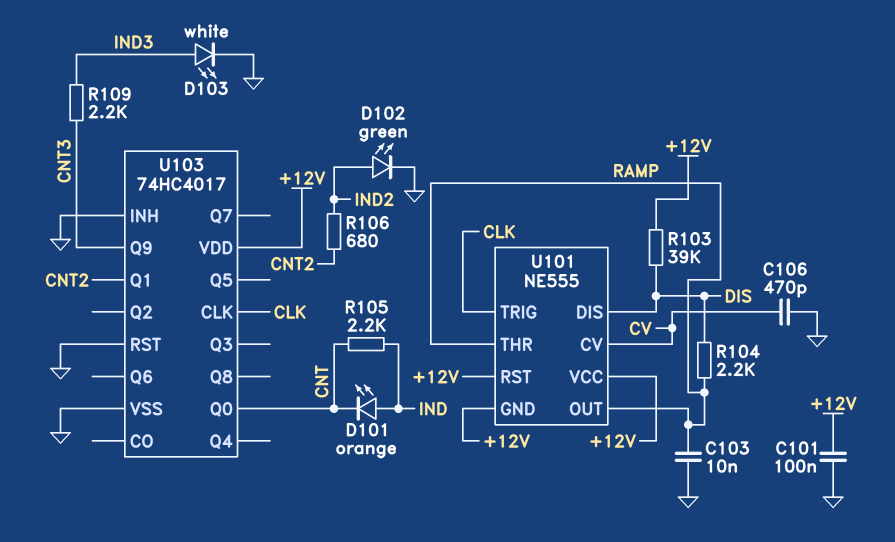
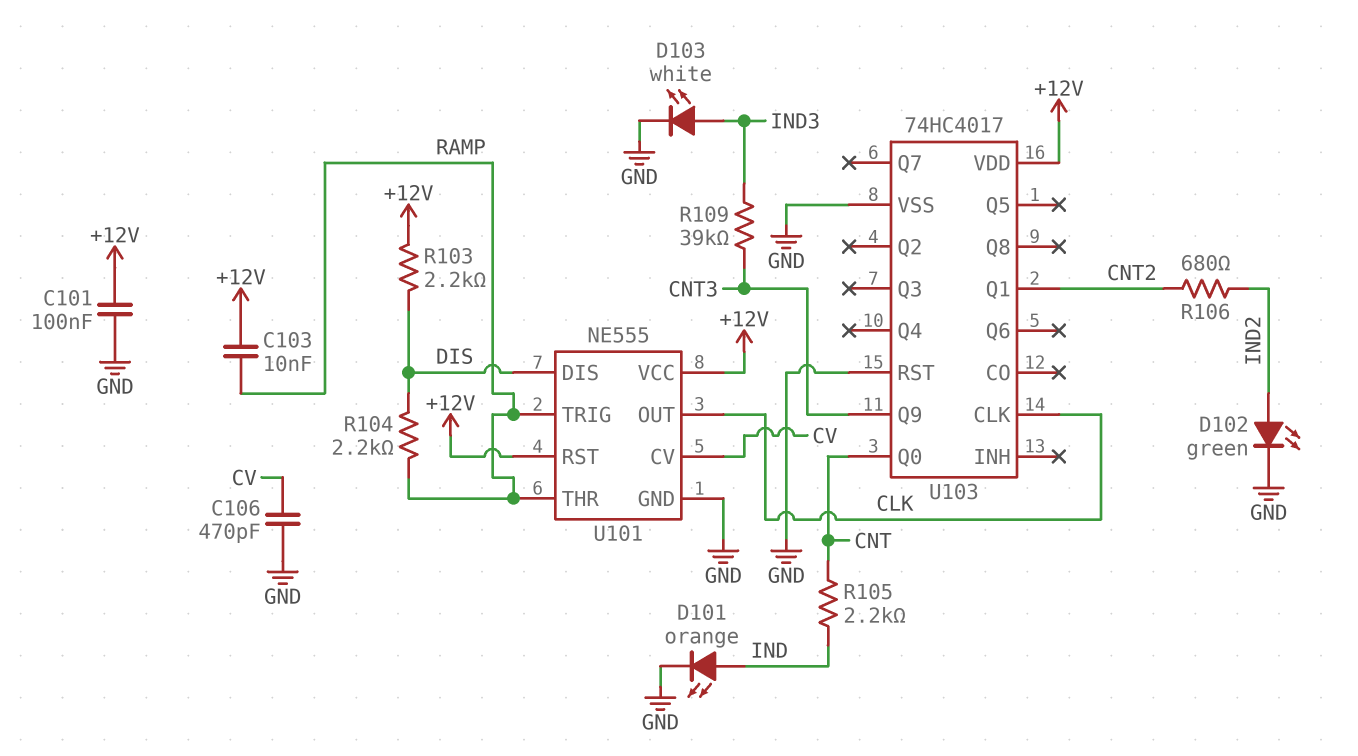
C103: 10nF (GND, RAMP) -> 10nF (+12V, RAMP)
D101: LED orange (A IND, K CNT) -> LED orange (A IND, K GND)
R103: 39k (+12V, DIS) -> 2.2k (+12V, DIS)
R109: 2.2k (CNT3, IND3) -> 39k (CNT3, IND3)
U101 pin GND: +12V -> GND
U101 pin OUT: RAMP -> CLK
U101 pin TRIG: CLK -> RAMP
U103 pin INH: GND -> none

